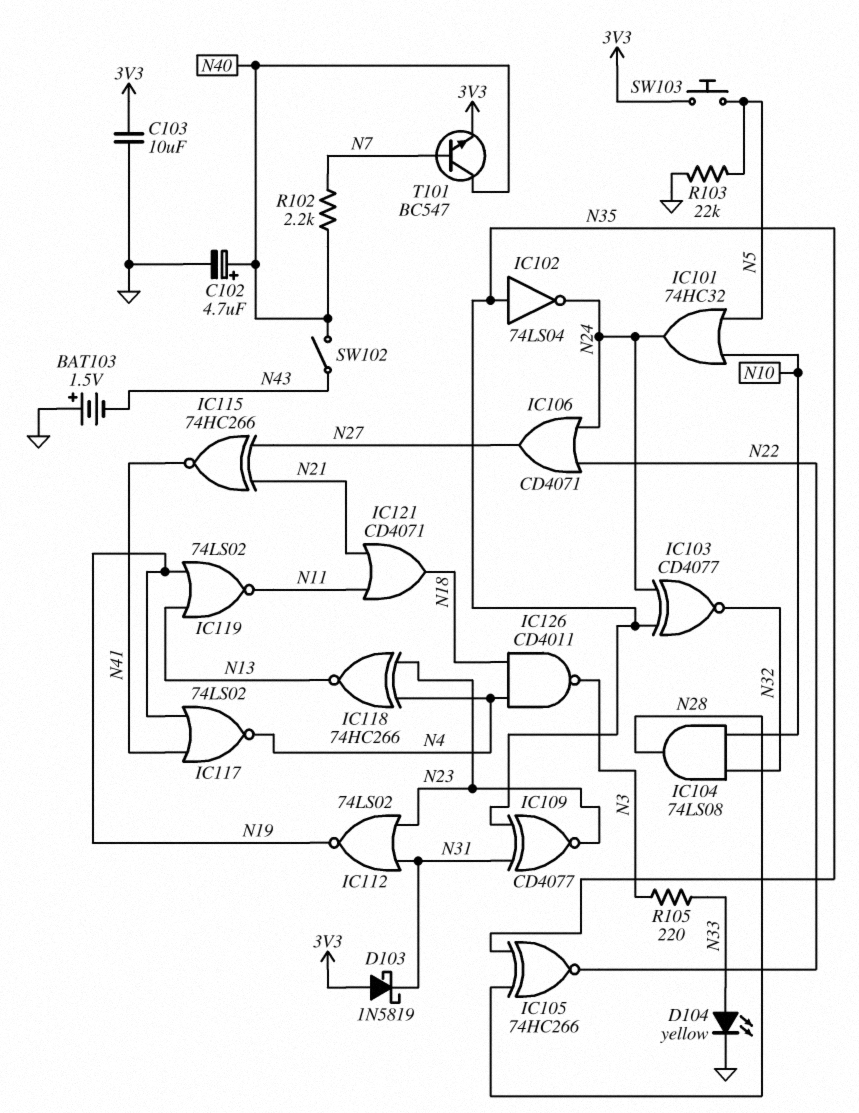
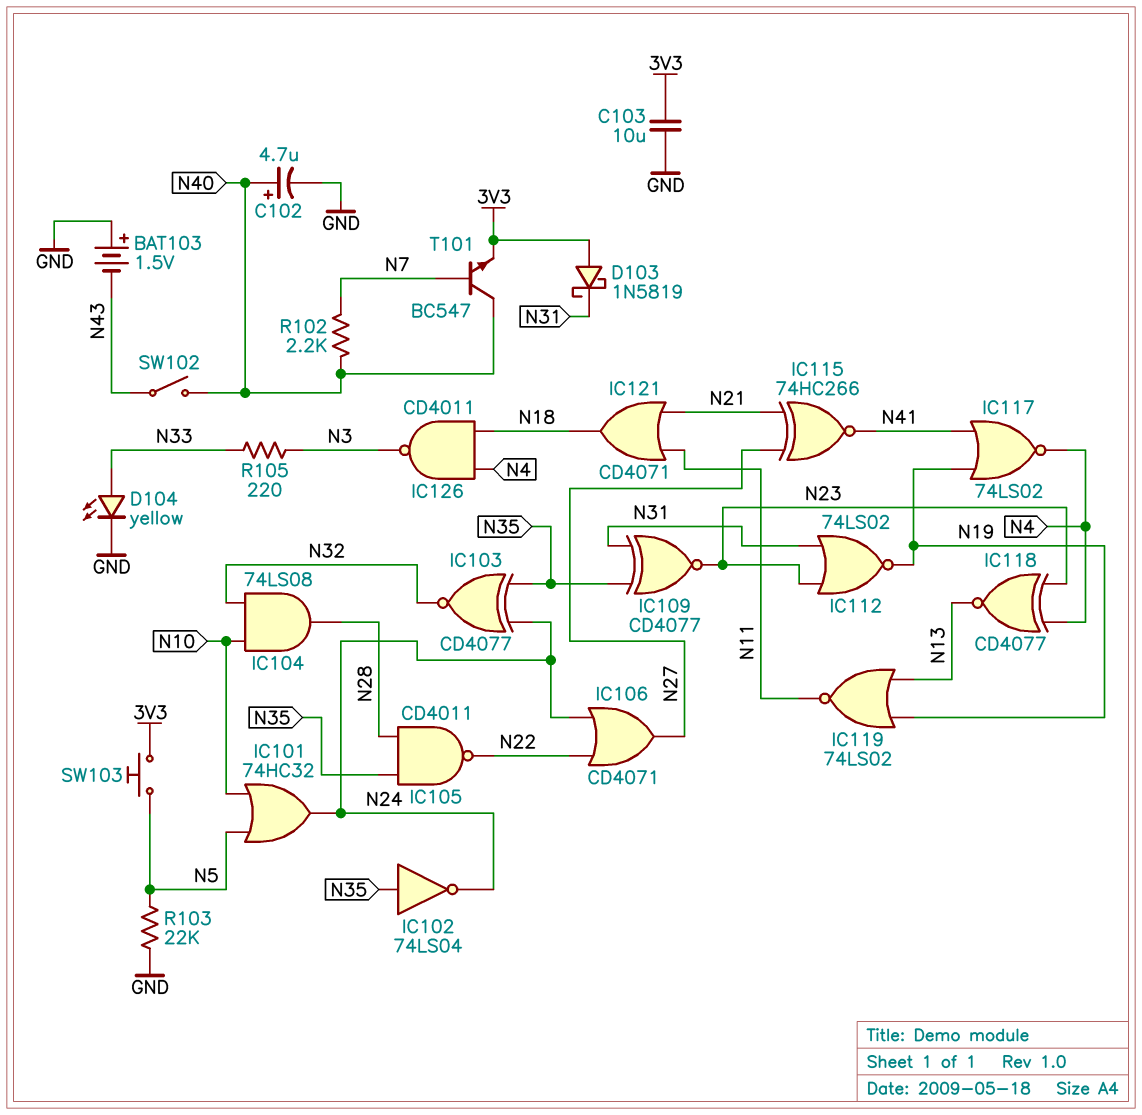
IC105: XNOR 74HC266 (in N28, in N35, out N22) -> NAND CD4011 (in N28, in N35, out N22)
IC118: XNOR 74HC266 (in N4, in N23, out N13) -> XNOR CD4077 (in N4, in N23, out N13)

